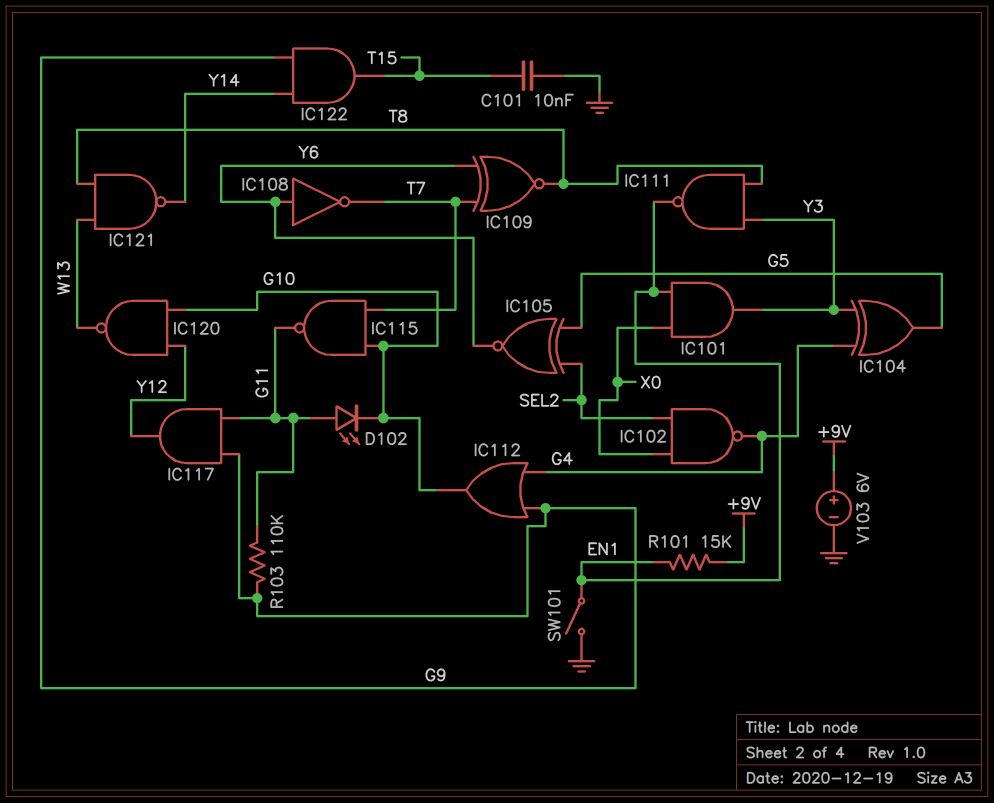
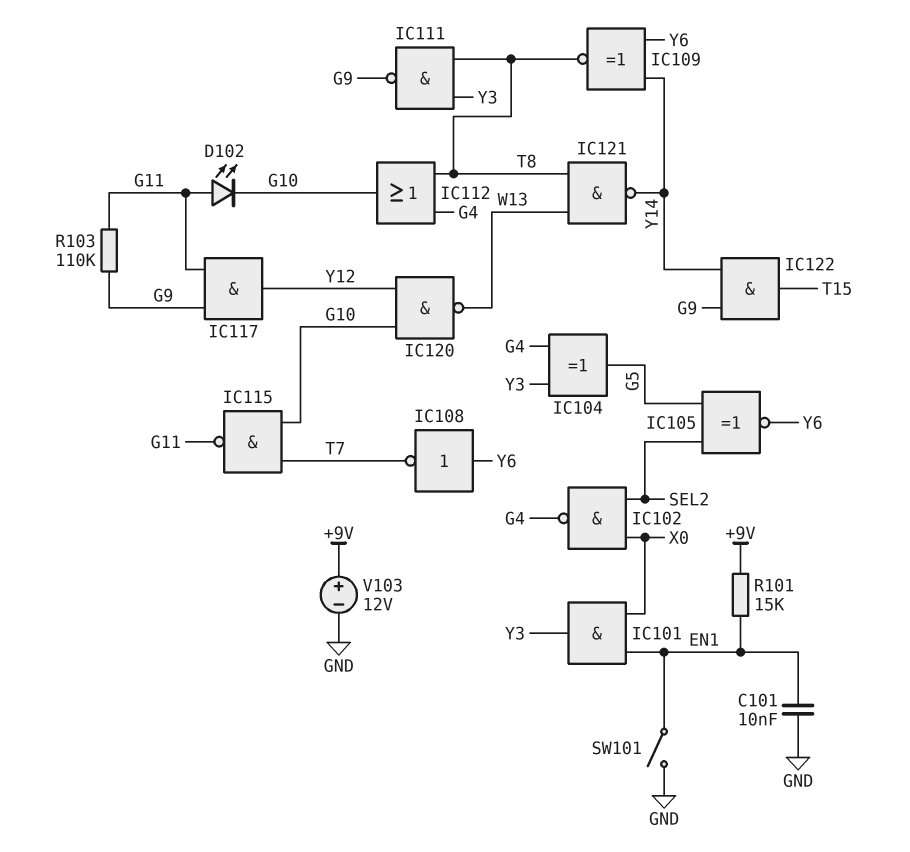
C101: 10nF (GND, T15) -> 10nF (EN1, GND)
IC109: XNOR (in T7, in Y6, out T8) -> XNOR (in Y6, in Y14, out T8)
IC111: NAND (in T8, in Y3, out EN1) -> NAND (in T8, in Y3, out G9)
IC112: OR (in G4, in G9, out G10) -> OR (in G4, in T8, out G10)
V103: 6V (plus +9V, minus GND) -> 12V (plus +9V, minus GND)

